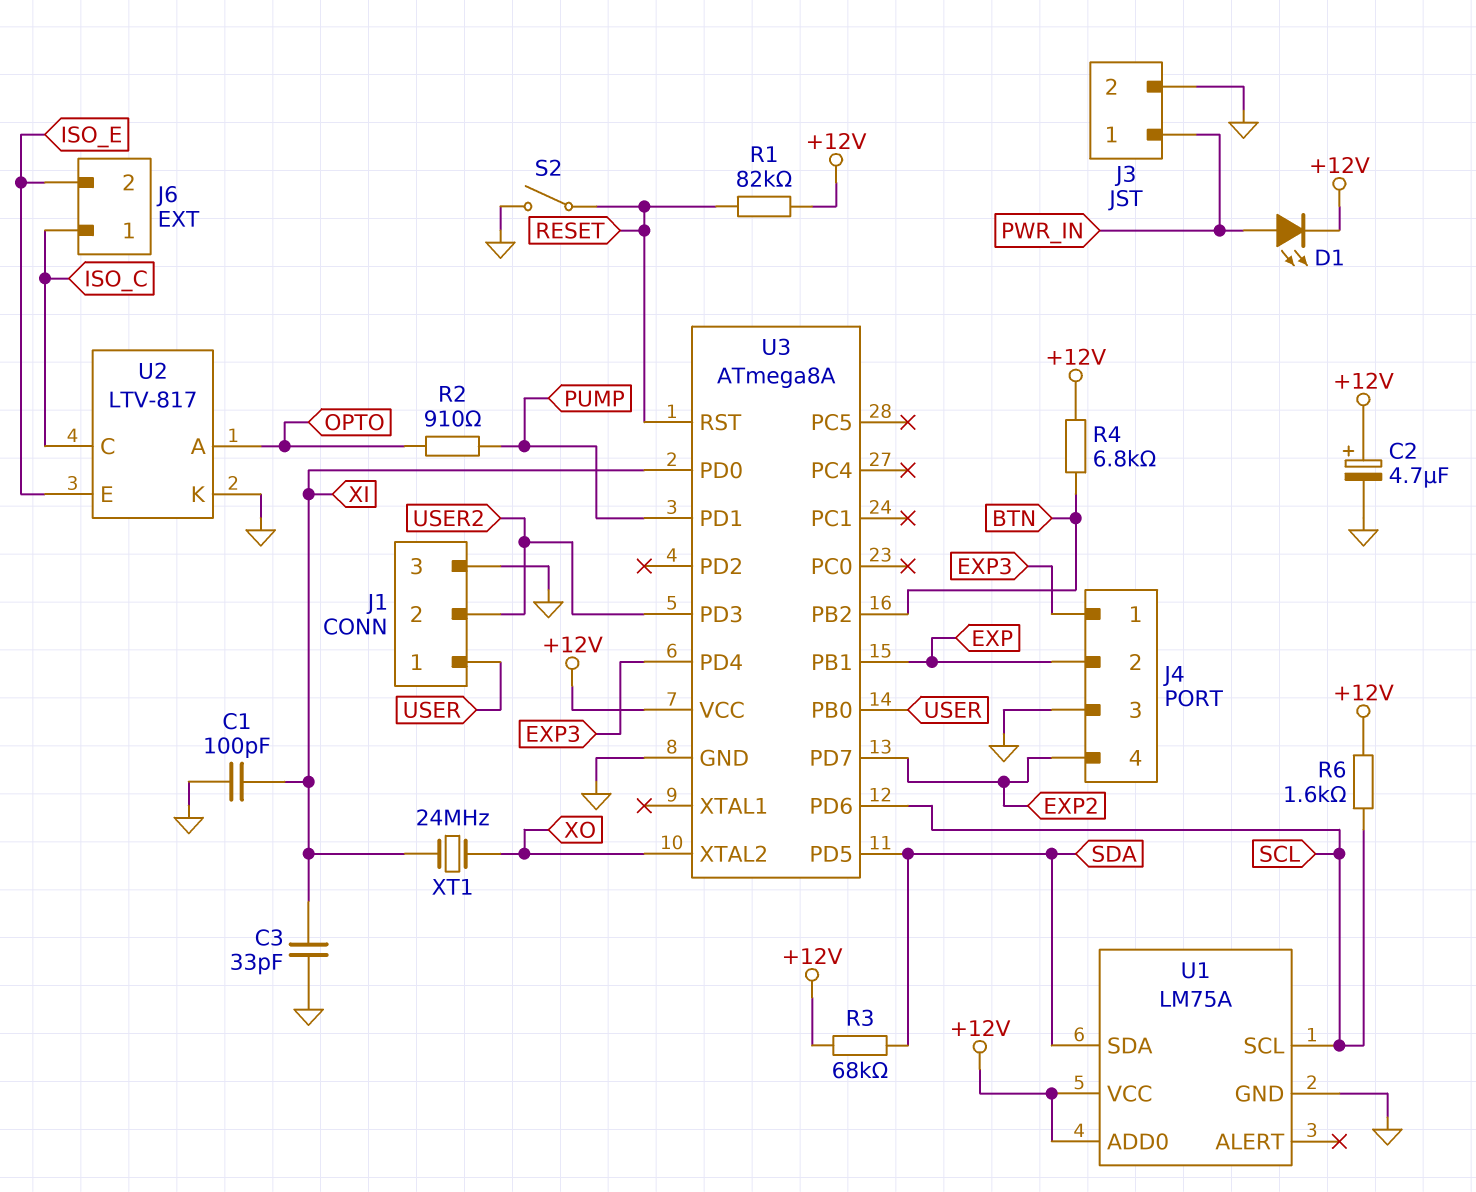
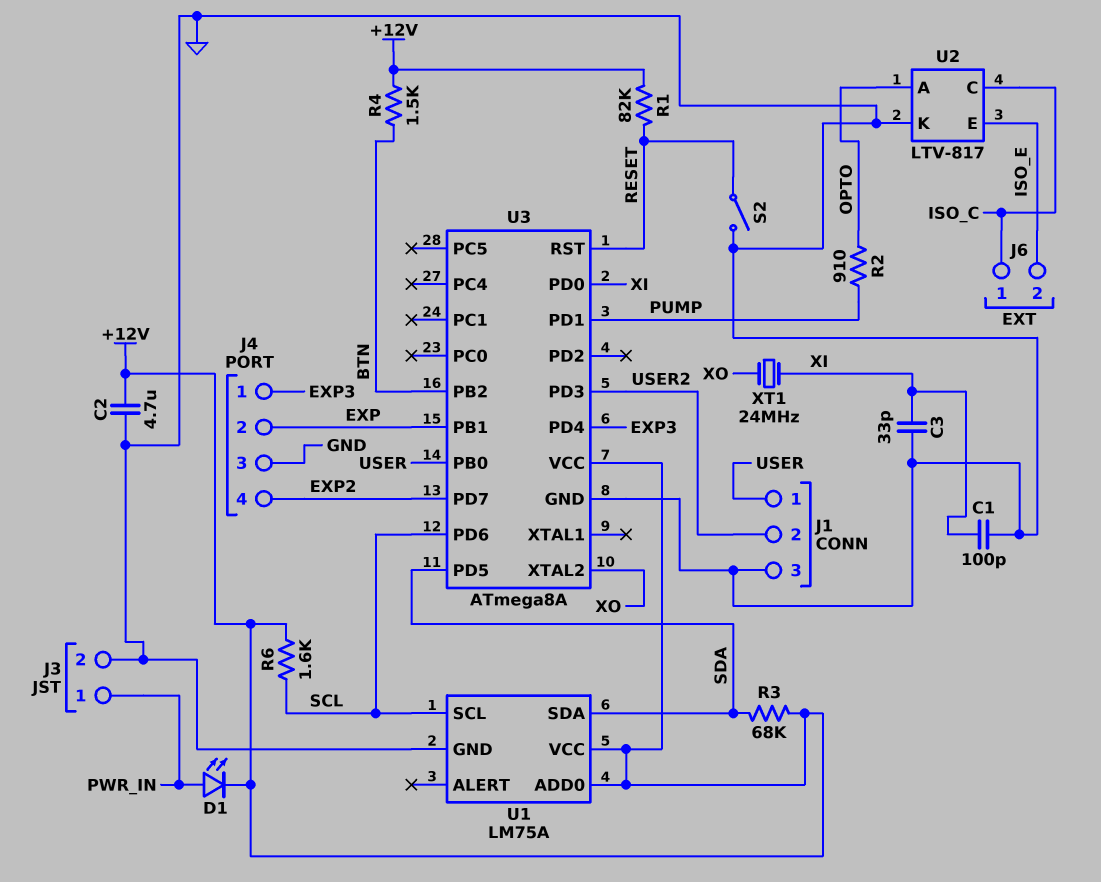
C2: 4.7uF (plus +12V, minus GND) -> 4.7uF (+12V, GND)
R4: 6.8k (+12V, BTN) -> 1.5k (+12V, BTN)

